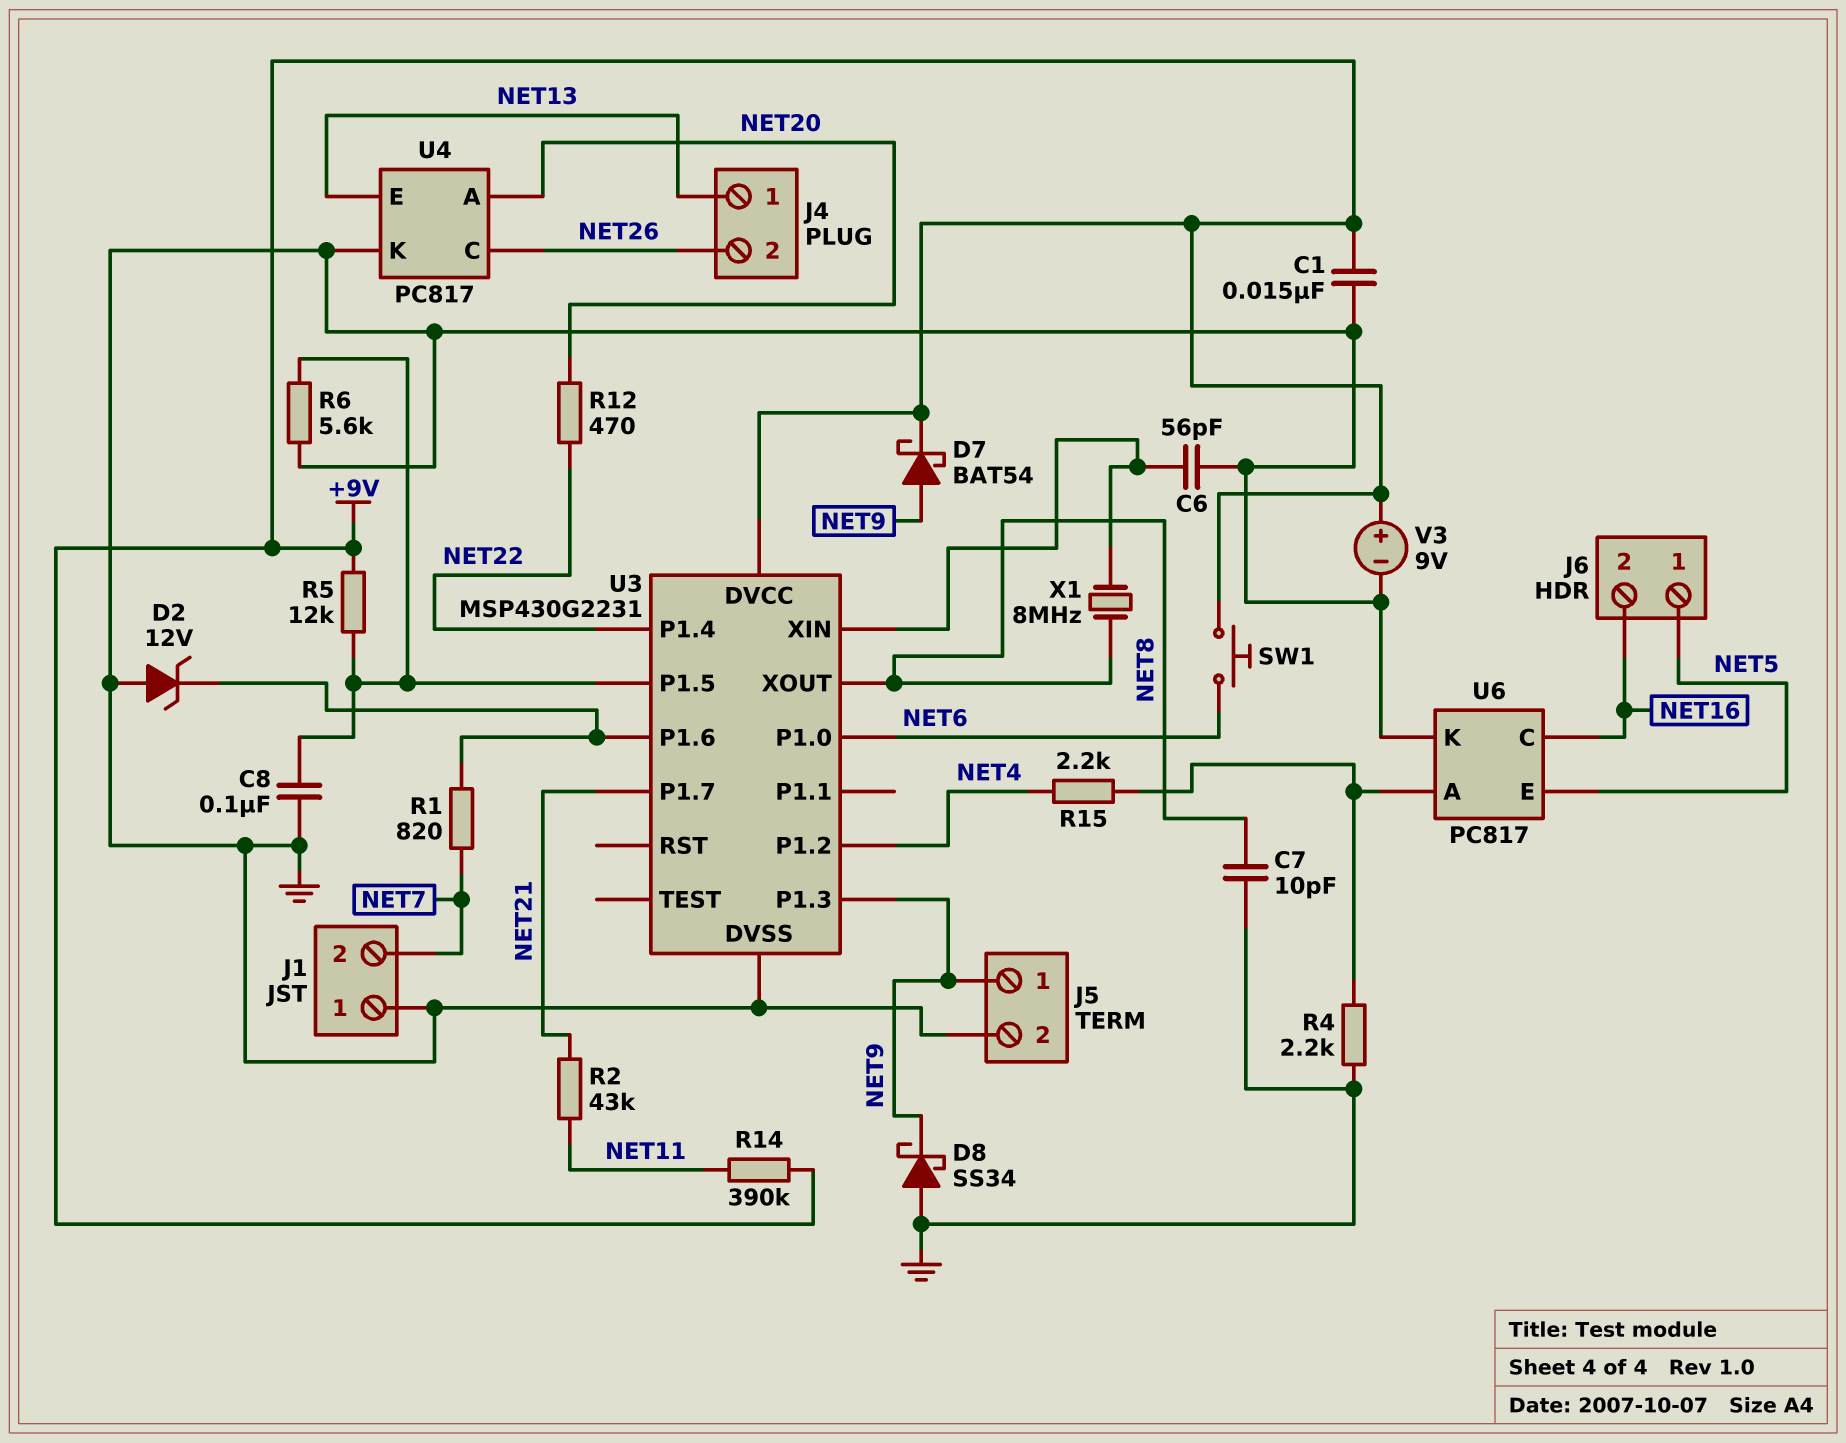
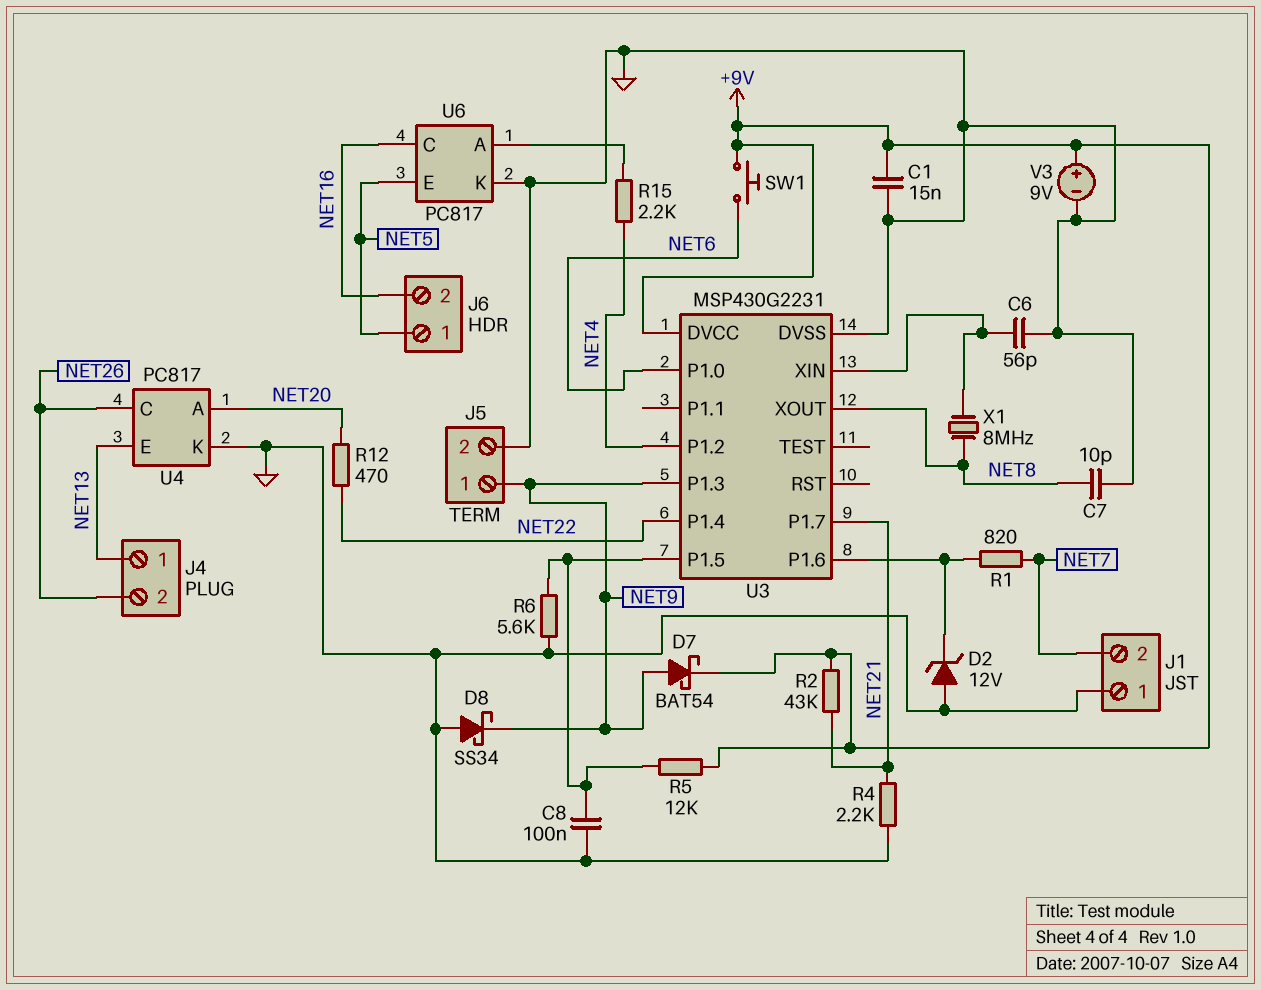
R2: 43k (NET11, NET21) -> 43k (+9V, NET21)
R4: 2.2k (GND, U6/A) -> 2.2k (GND, NET21)
R14: 390k (+9V, NET11) -> none

